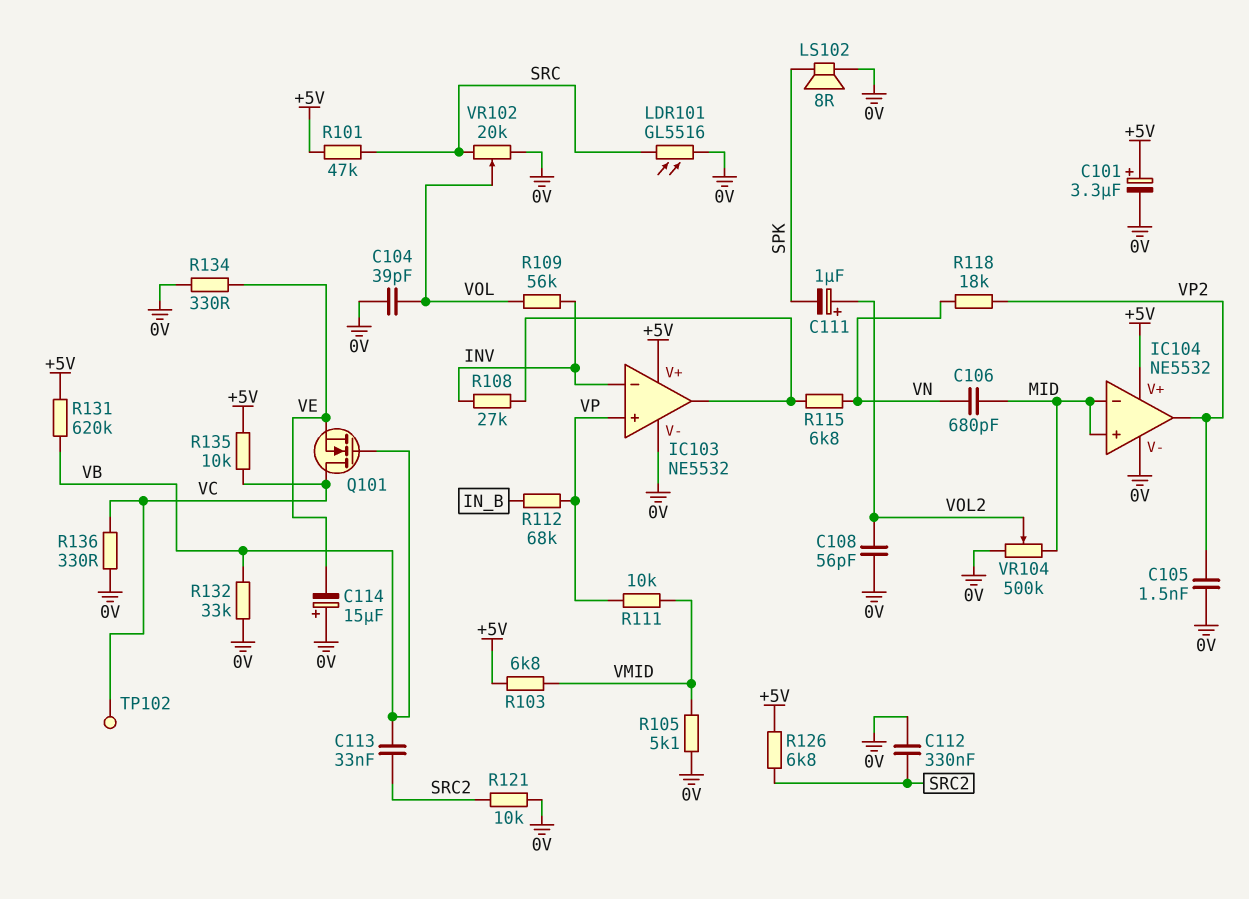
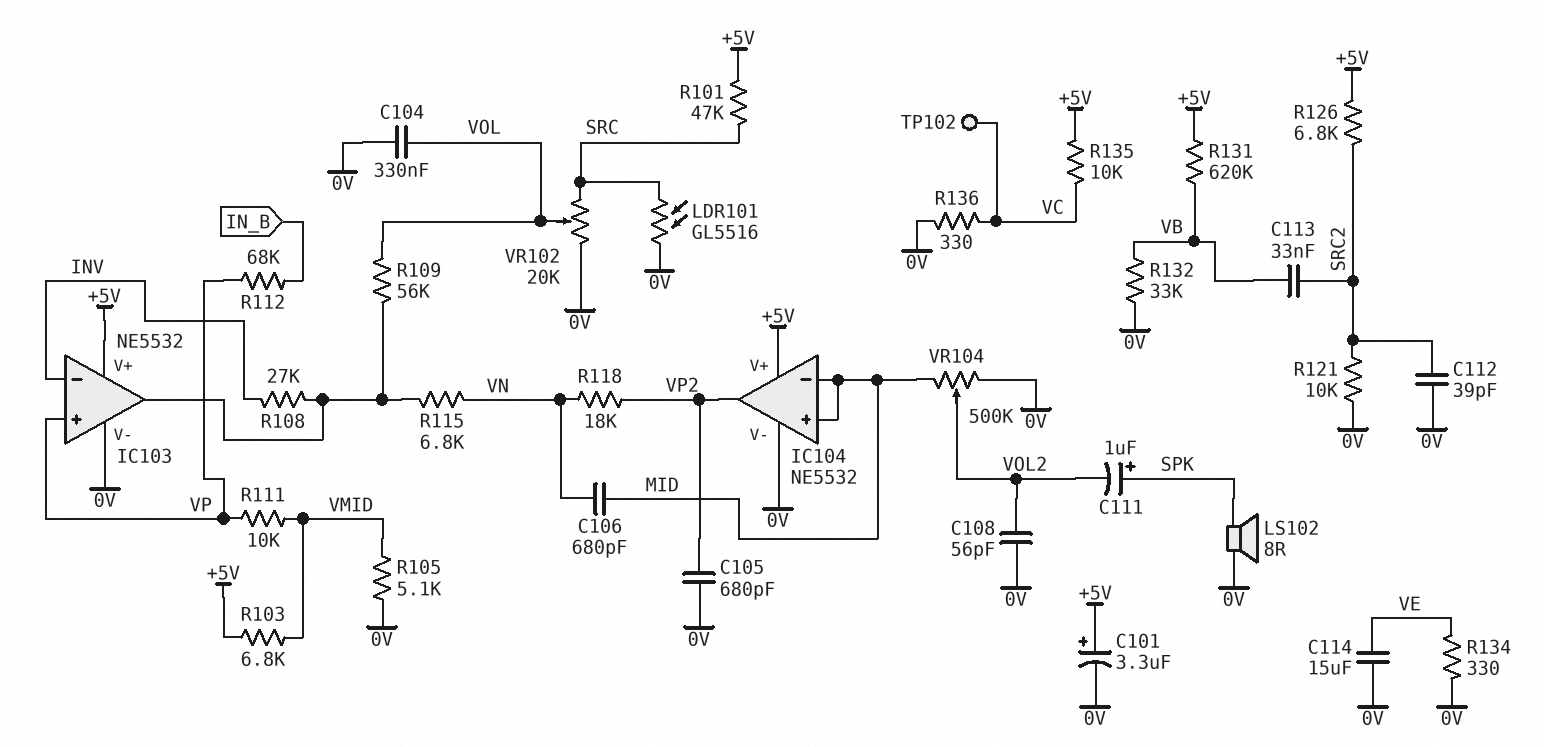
C104: 39pF (0V, VOL) -> 330nF (0V, VOL)
C105: 1.5nF (0V, VP2) -> 680pF (0V, VP2)
C111: 1uF (plus VOL2, minus SPK) -> 1uF (plus SPK, minus VOL2)
C112: 330nF (0V, SRC2) -> 39pF (0V, SRC2)
C114: 15uF (plus 0V, minus VE) -> 15uF (0V, VE)
Q101: NMOS (G VB, D VC, S VE) -> none
R109: 56k (INV, VOL) -> 56k (IC103/out, VOL)

